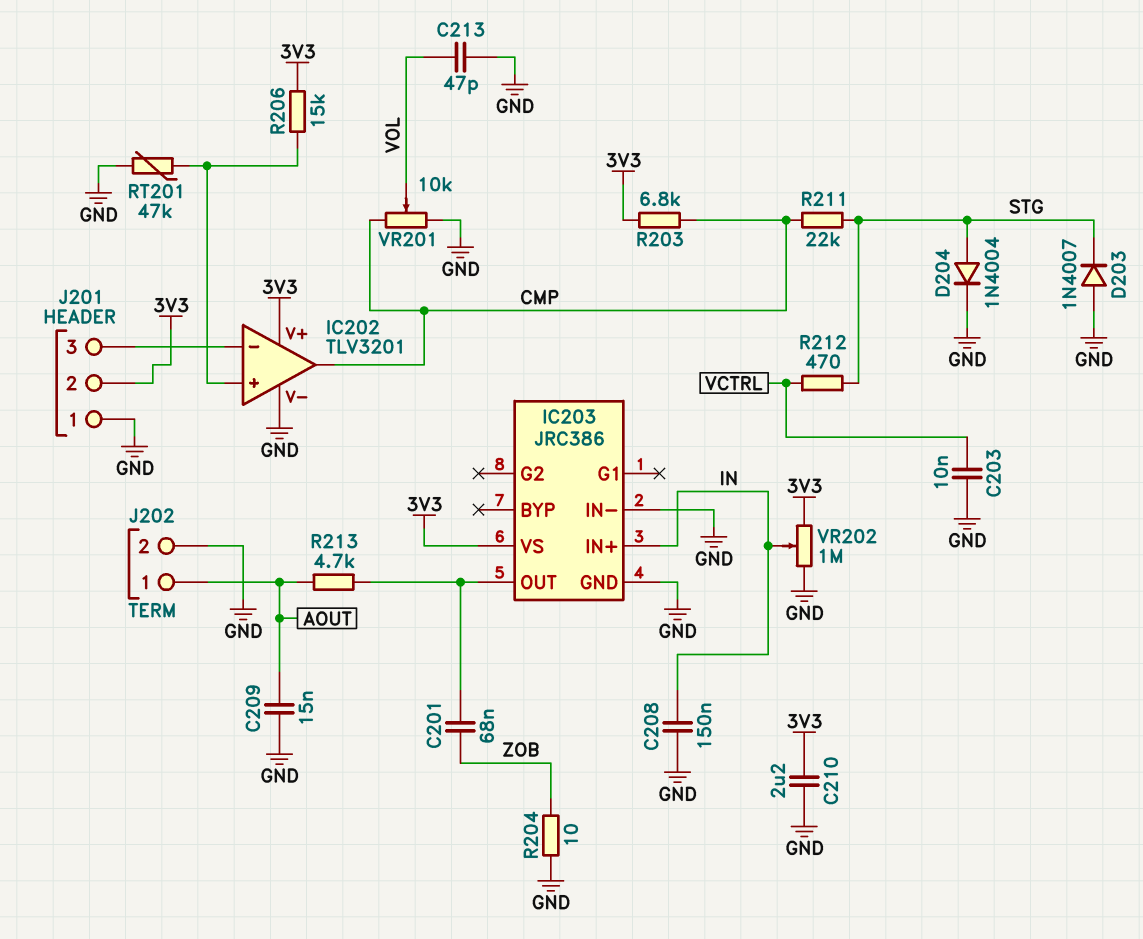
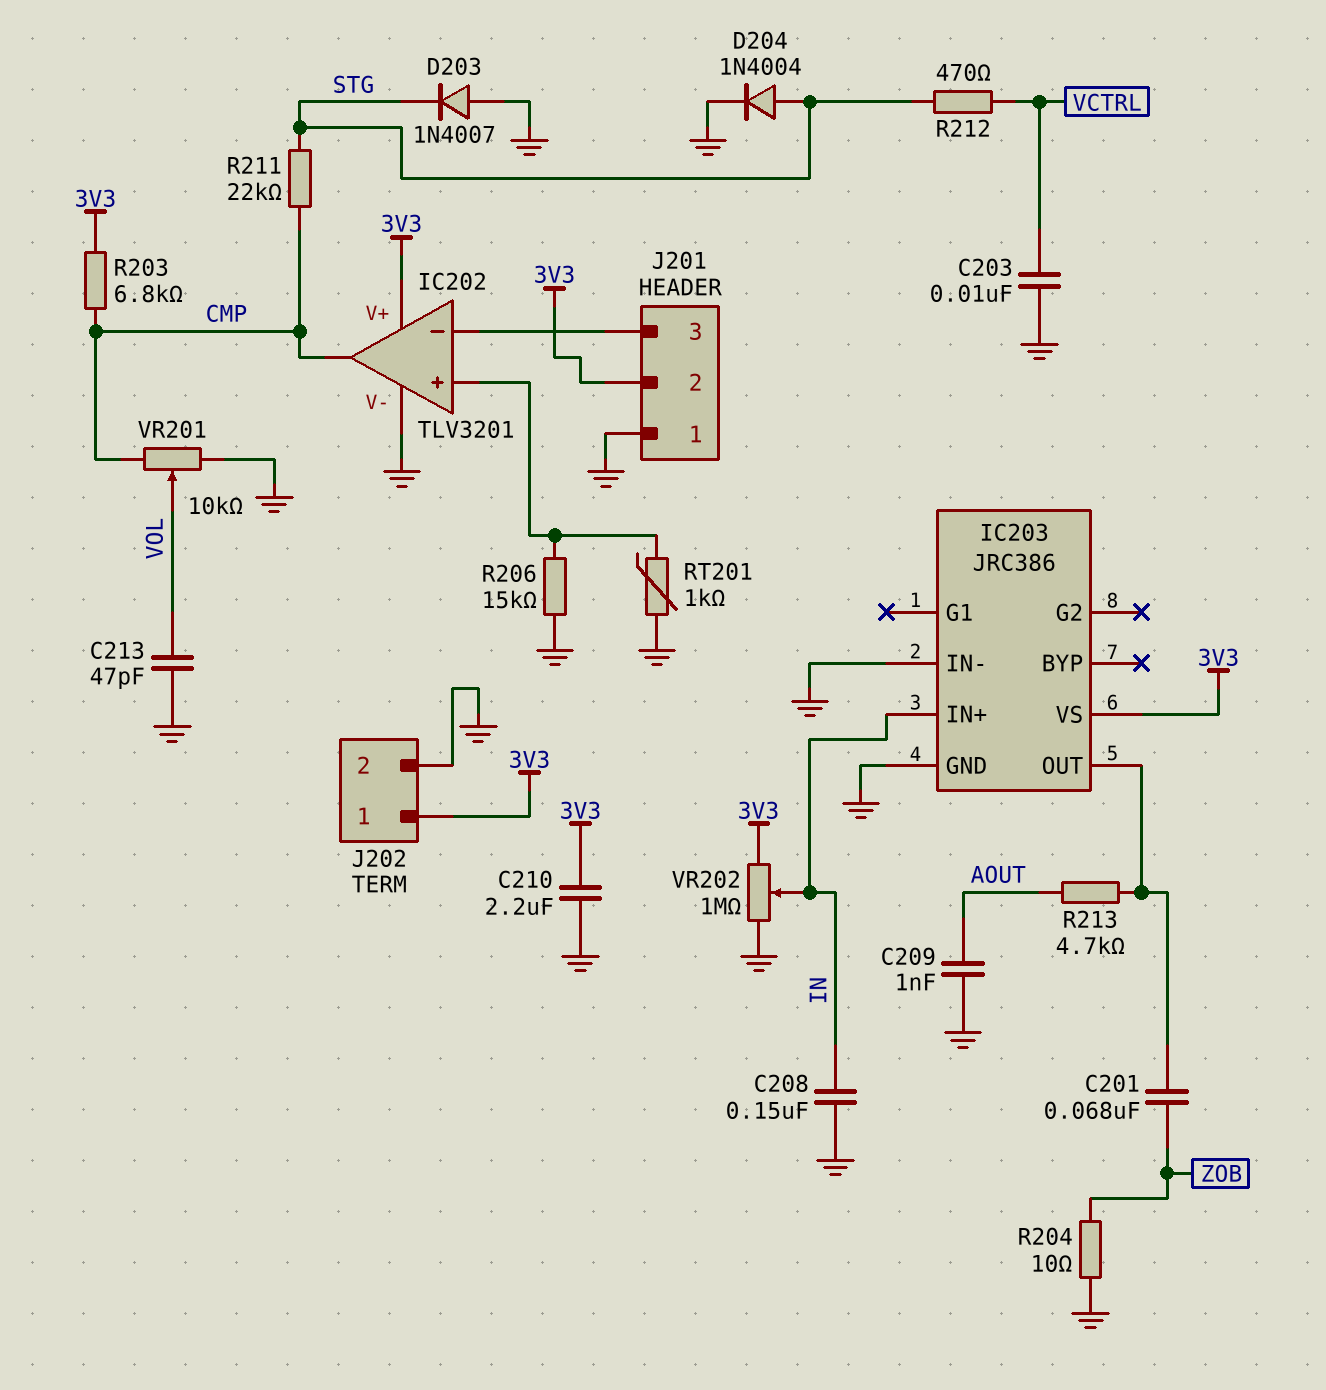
C209: 15nF (AOUT, GND) -> 1nF (AOUT, GND)
J202 pin 1: AOUT -> 3V3
R206: 15k (3V3, IC202/in+) -> 15k (GND, IC202/in+)
RT201: 47k (GND, IC202/in+) -> 1k (GND, IC202/in+)

